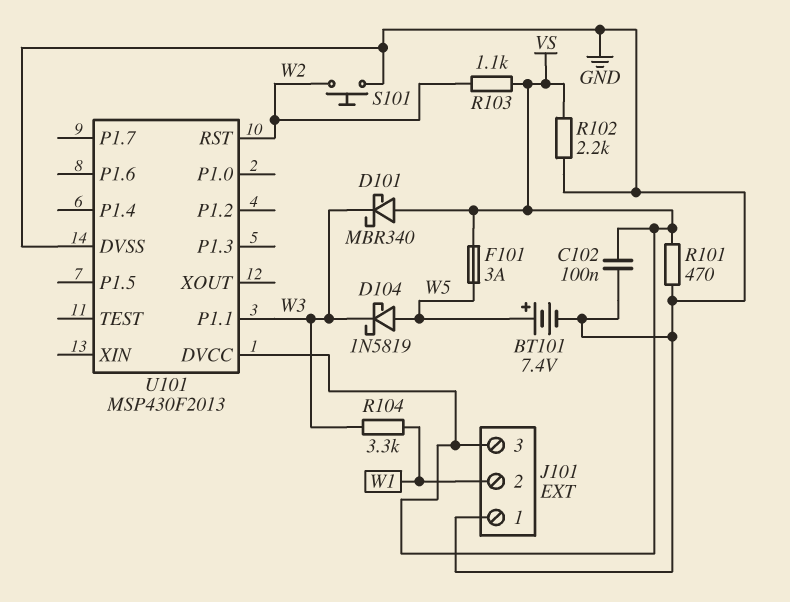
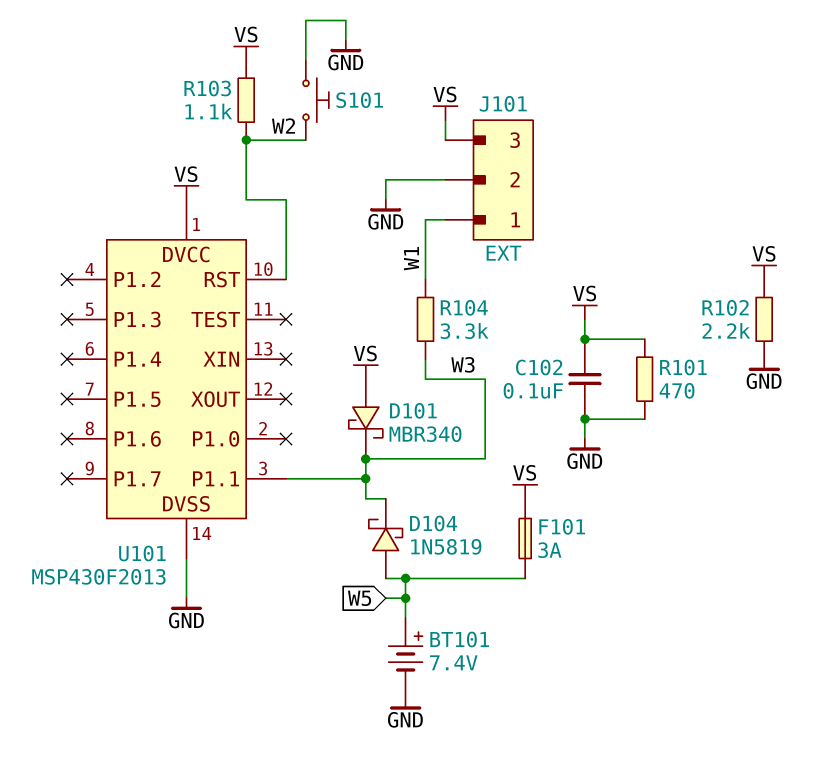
J101 pin 1: GND -> W1
J101 pin 2: W1 -> GND

